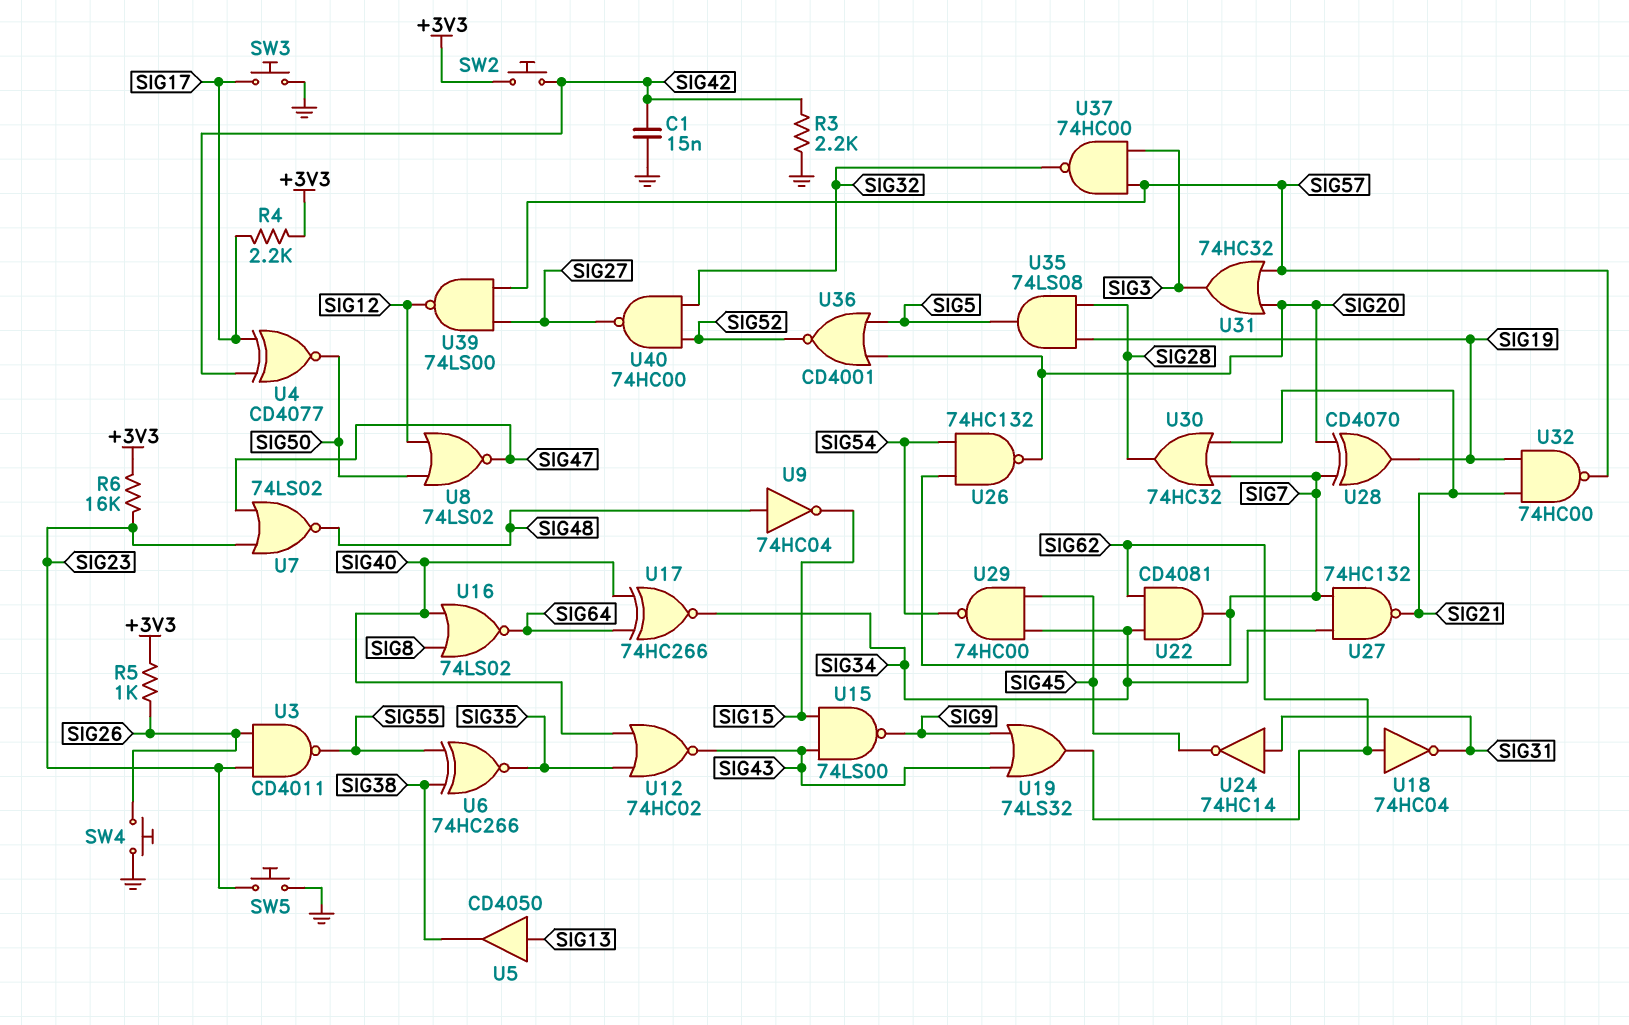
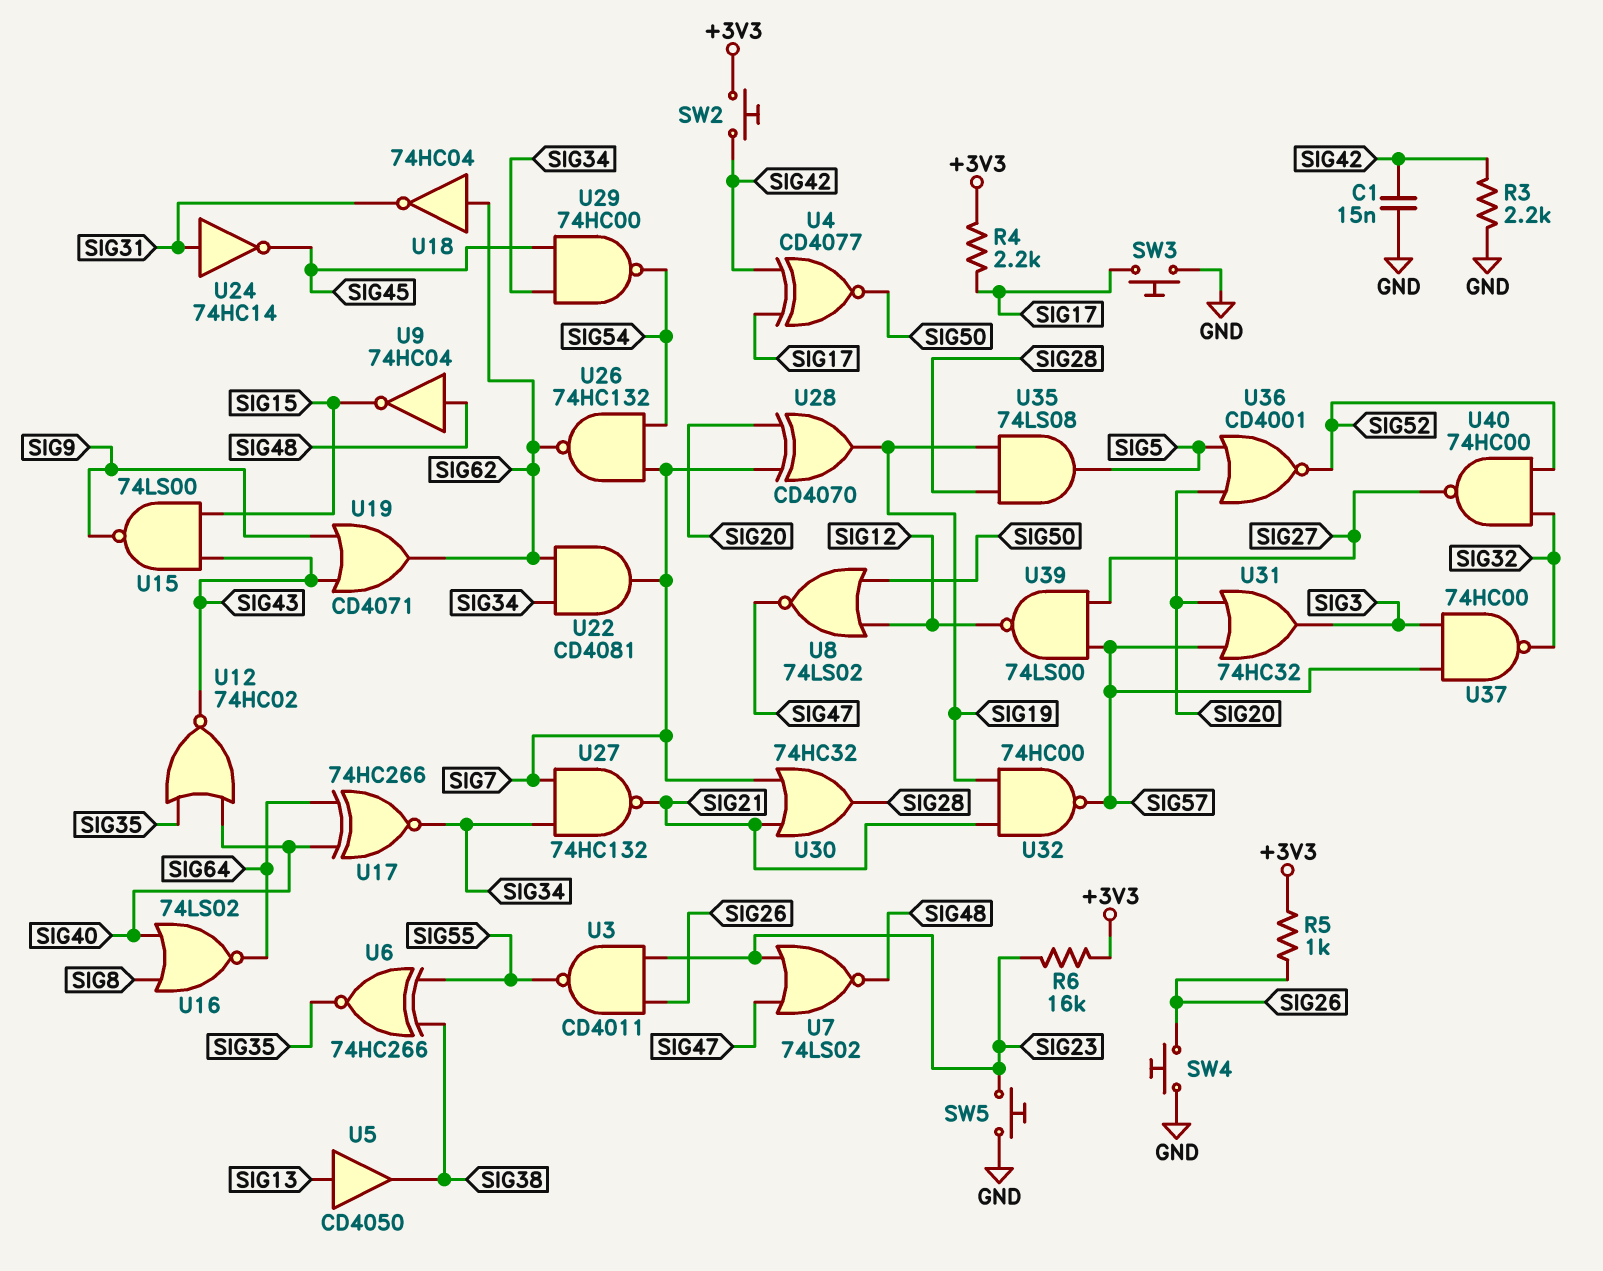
U19: OR 74LS32 (in SIG9, in SIG43, out SIG62) -> OR CD4071 (in SIG9, in SIG43, out SIG62)
U26: NAND 74HC132 (in SIG7, in SIG54, out SIG20) -> NAND 74HC132 (in SIG7, in SIG54, out SIG62)

